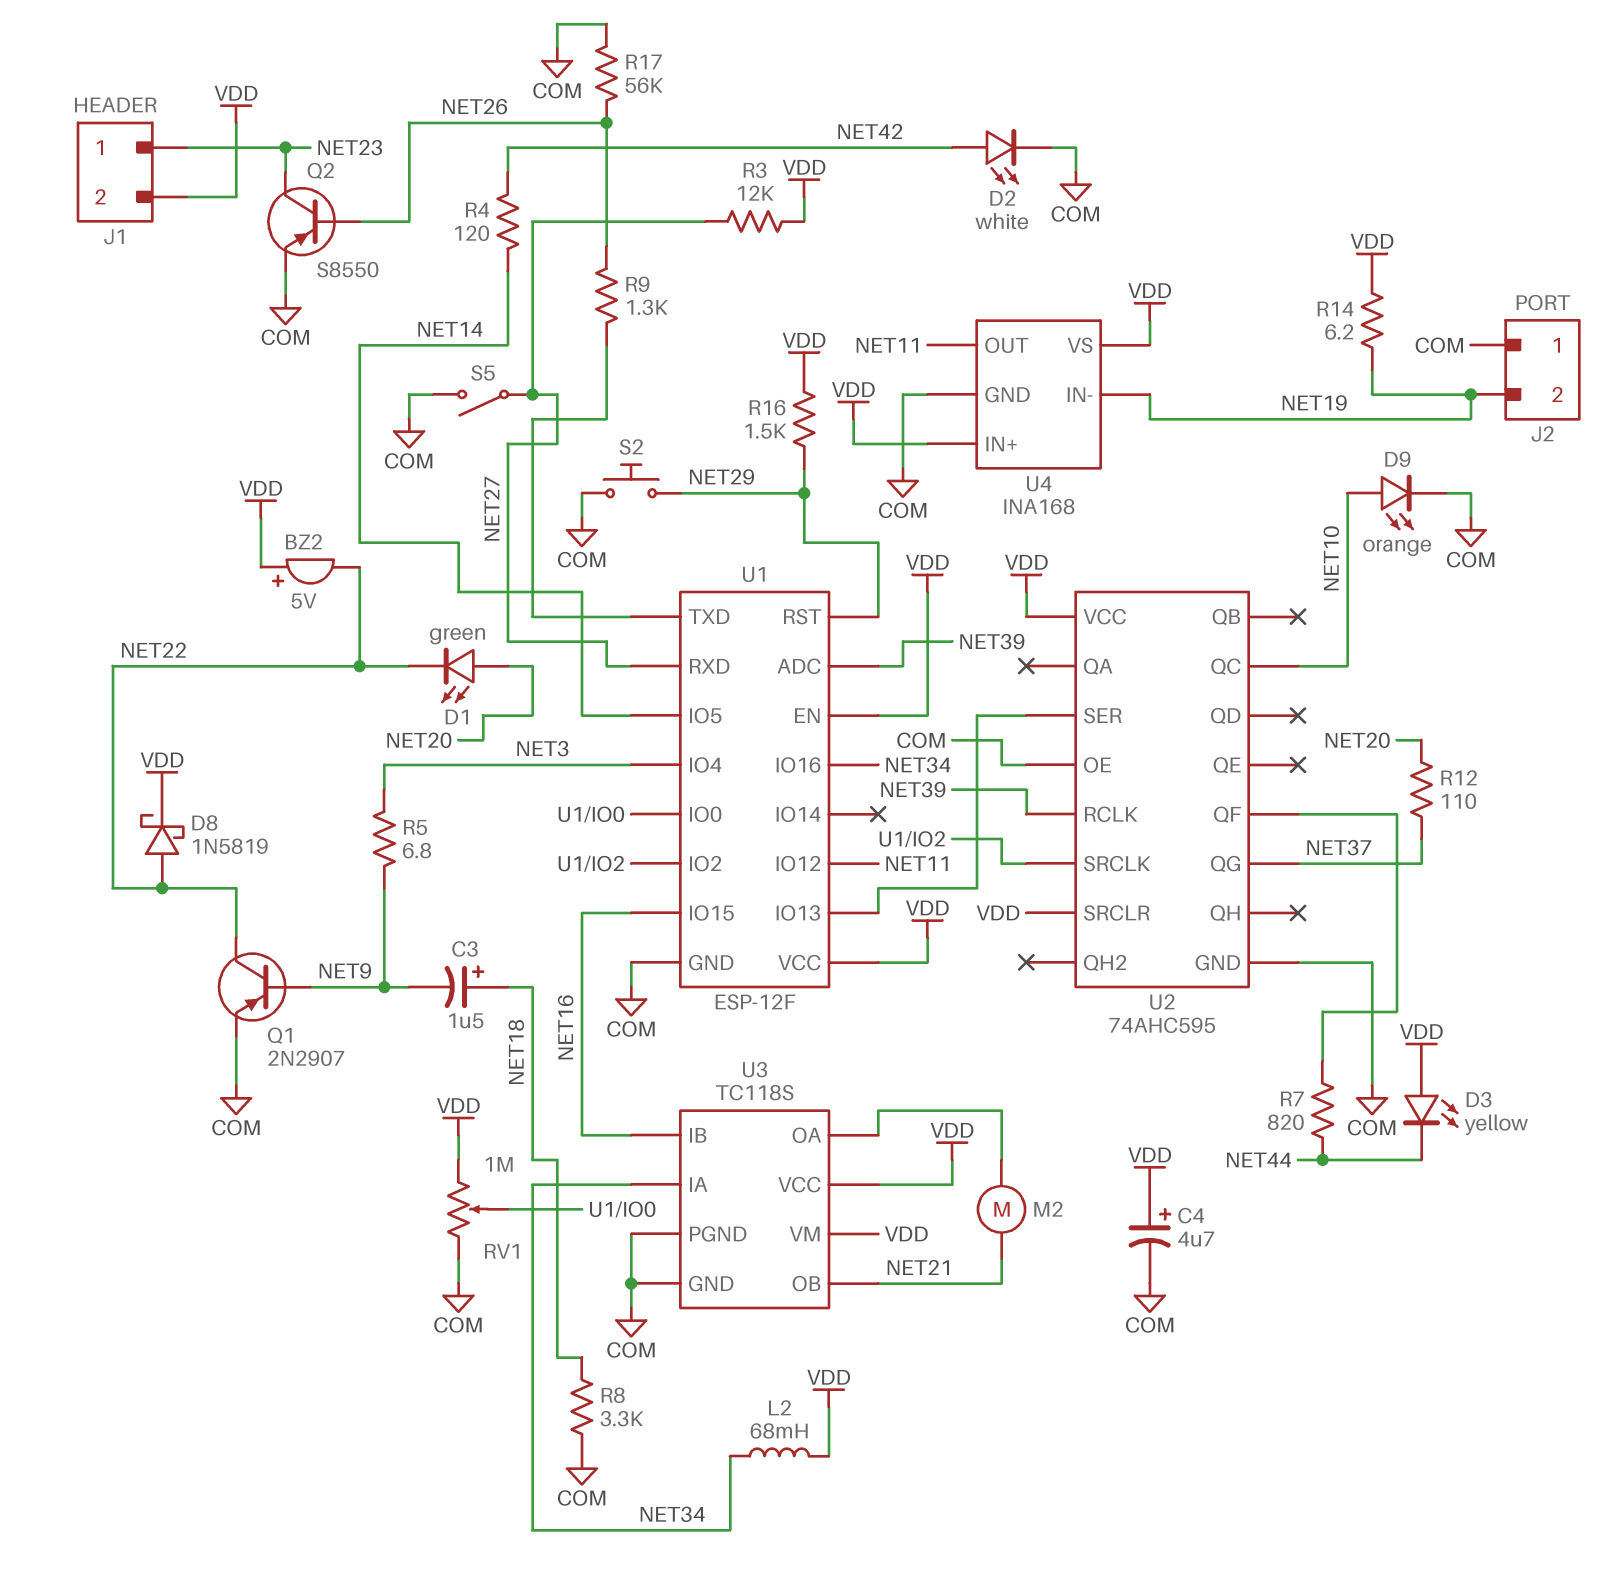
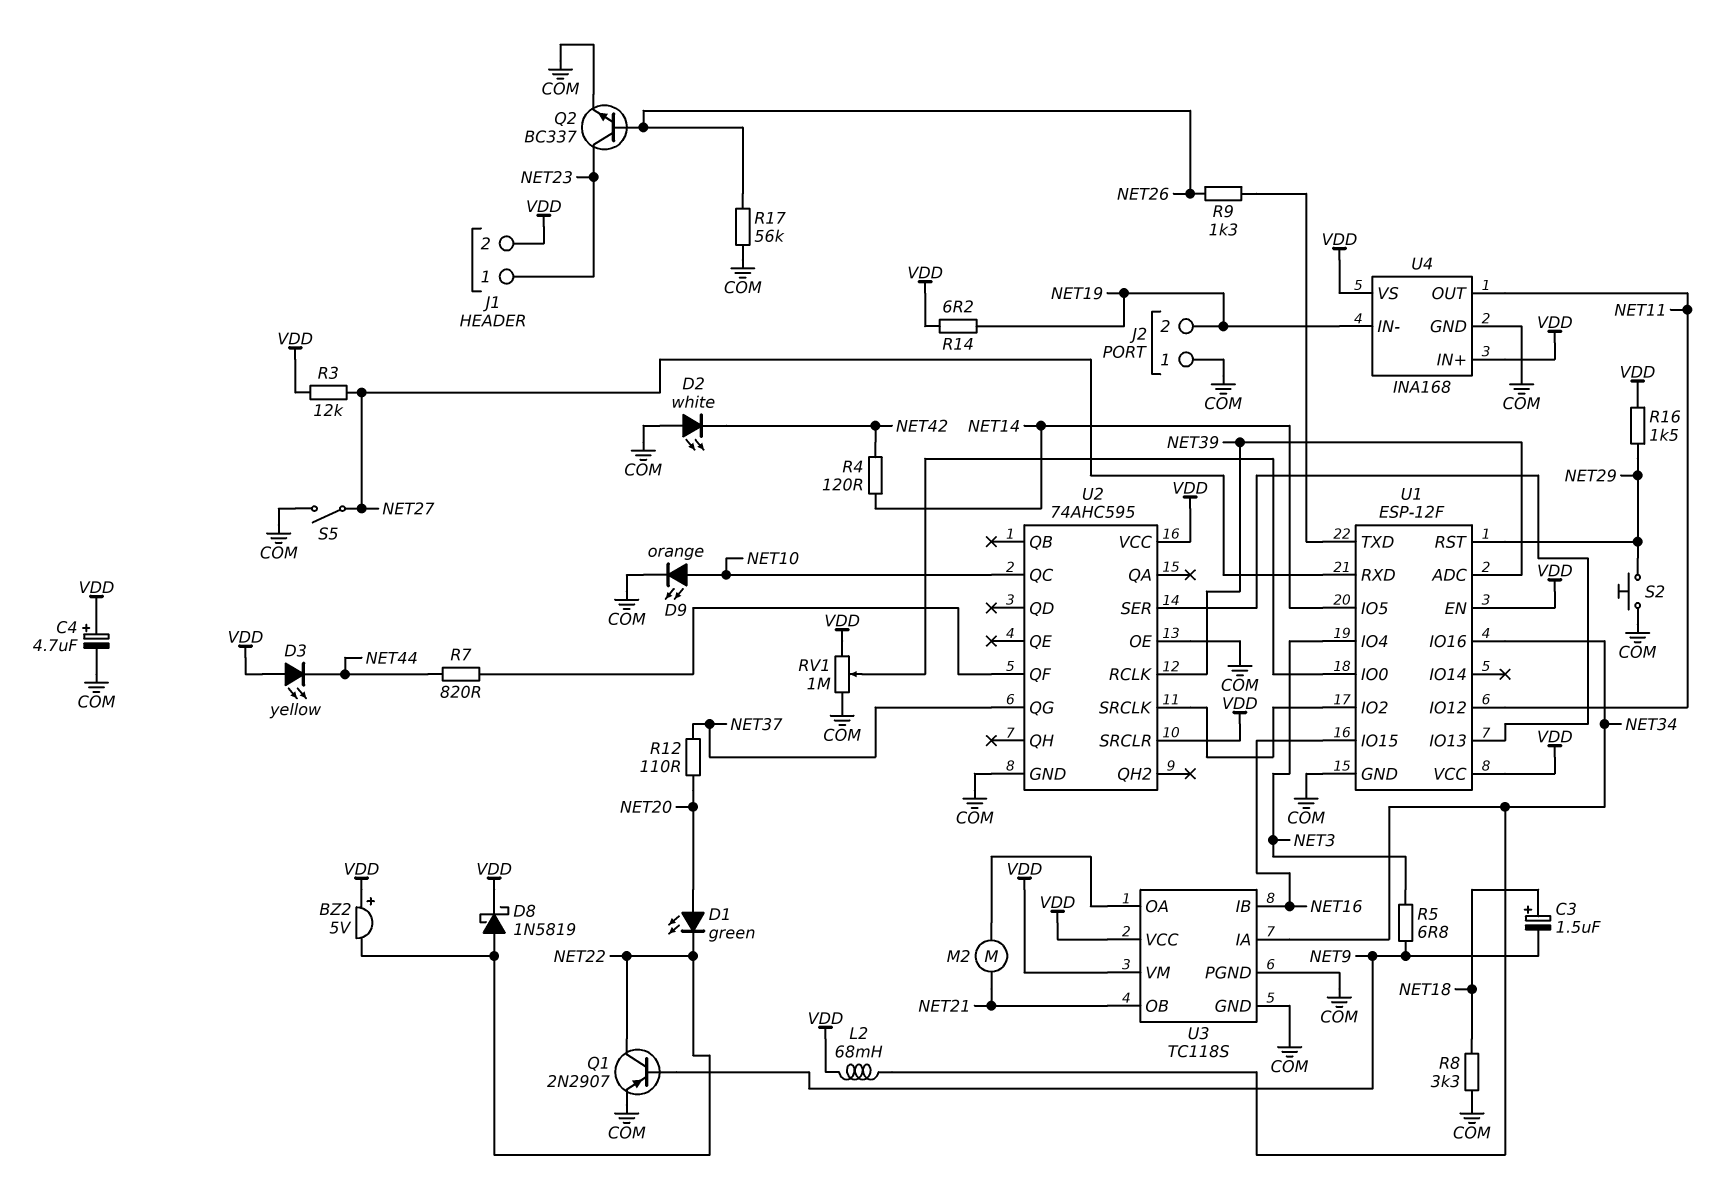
D2: LED white (A NET42, K COM) -> LED white (A COM, K NET42)
Q2: PNP S8550 (B NET26, C NET23, E COM) -> NPN BC337 (B NET26, C NET23, E COM)

